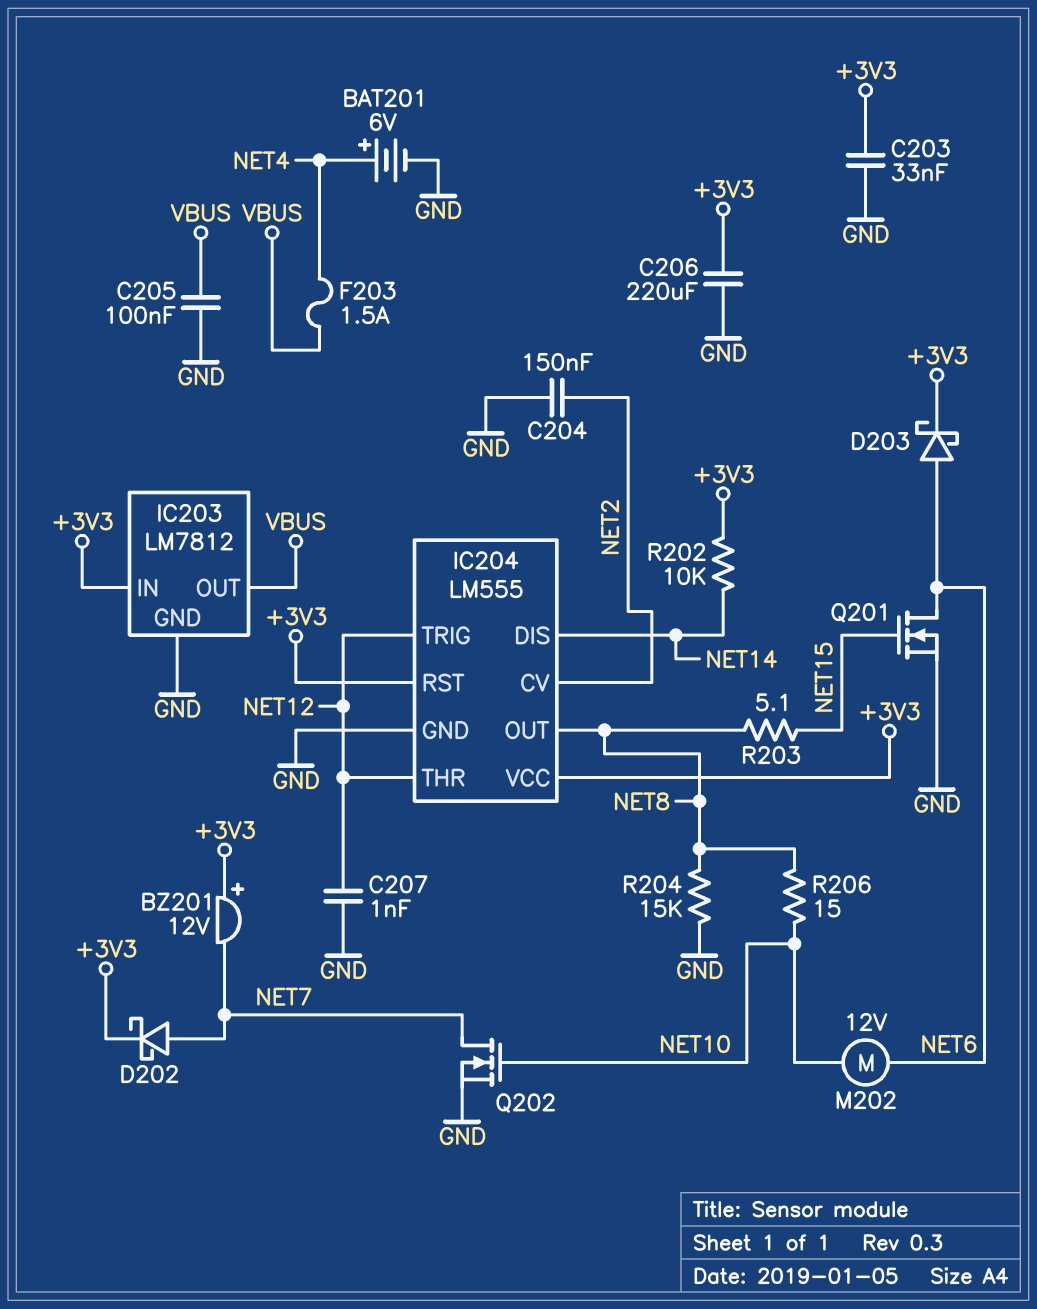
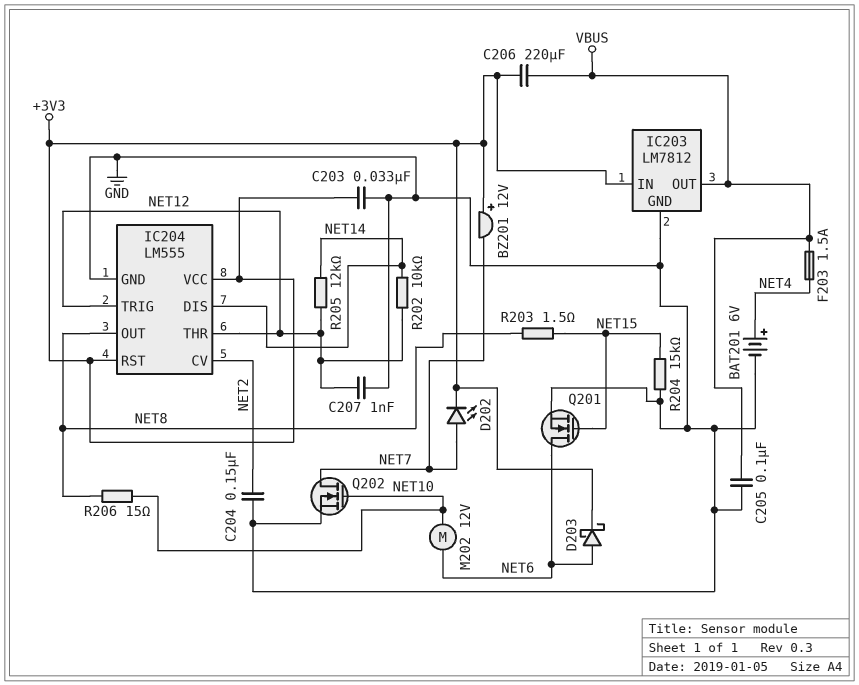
C206: 220uF (+3V3, GND) -> 220uF (+3V3, VBUS)
D202: schottky (A NET7, K +3V3) -> LED (A NET7, K +3V3)
R202: 10k (+3V3, NET14) -> 10k (NET12, NET14)
R203: 5.1 (NET8, NET15) -> 1.5 (NET8, NET15)
R204: 15k (GND, NET8) -> 15k (GND, NET15)
R205: none -> 12k (NET12, NET14)

